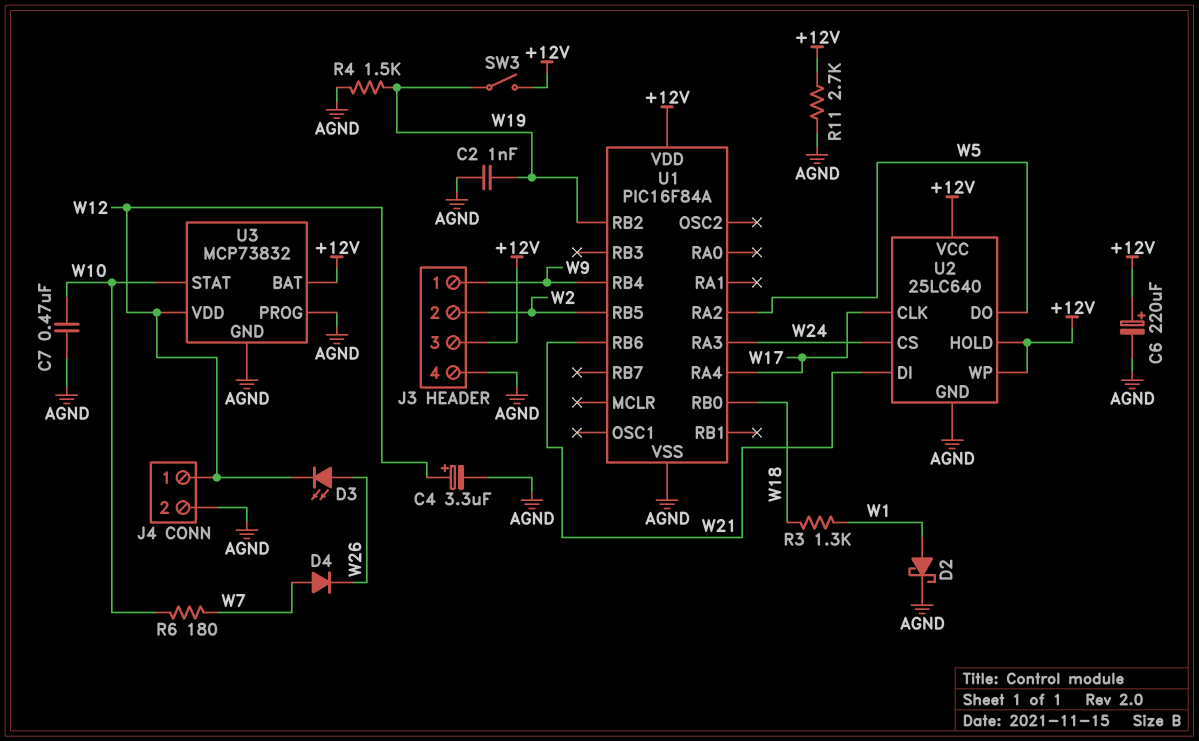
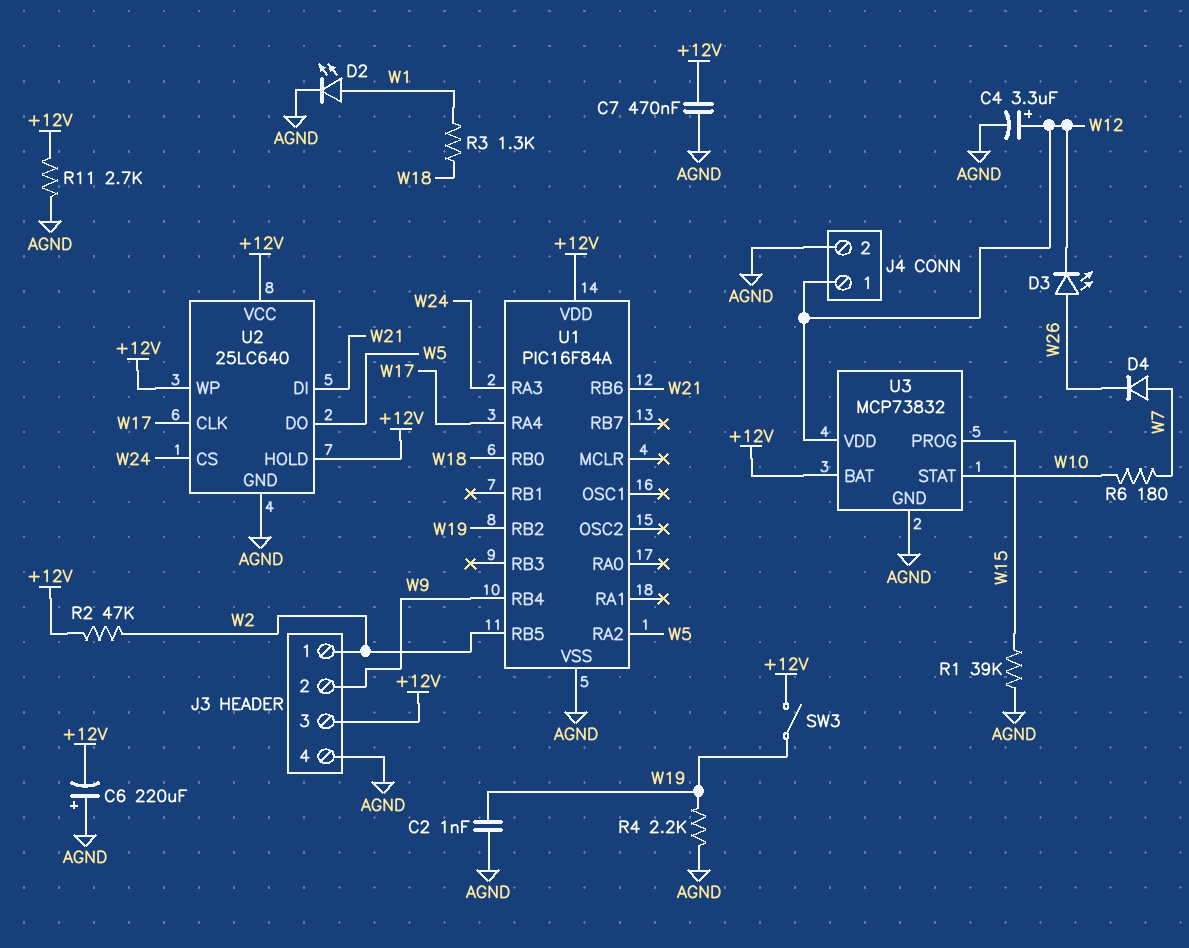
C6: 220uF (plus +12V, minus AGND) -> 220uF (plus AGND, minus +12V)
C7: 470nF (AGND, W10) -> 470nF (+12V, AGND)
D2: schottky (A W1, K AGND) -> LED (A W1, K AGND)
J3 pin 1: W9 -> W2
J3 pin 2: W2 -> W9
R1: none -> 39k (AGND, W15)
R2: none -> 47k (+12V, W2)
R4: 1.5k (AGND, W19) -> 2.2k (AGND, W19)
U3 pin PROG: AGND -> W15

